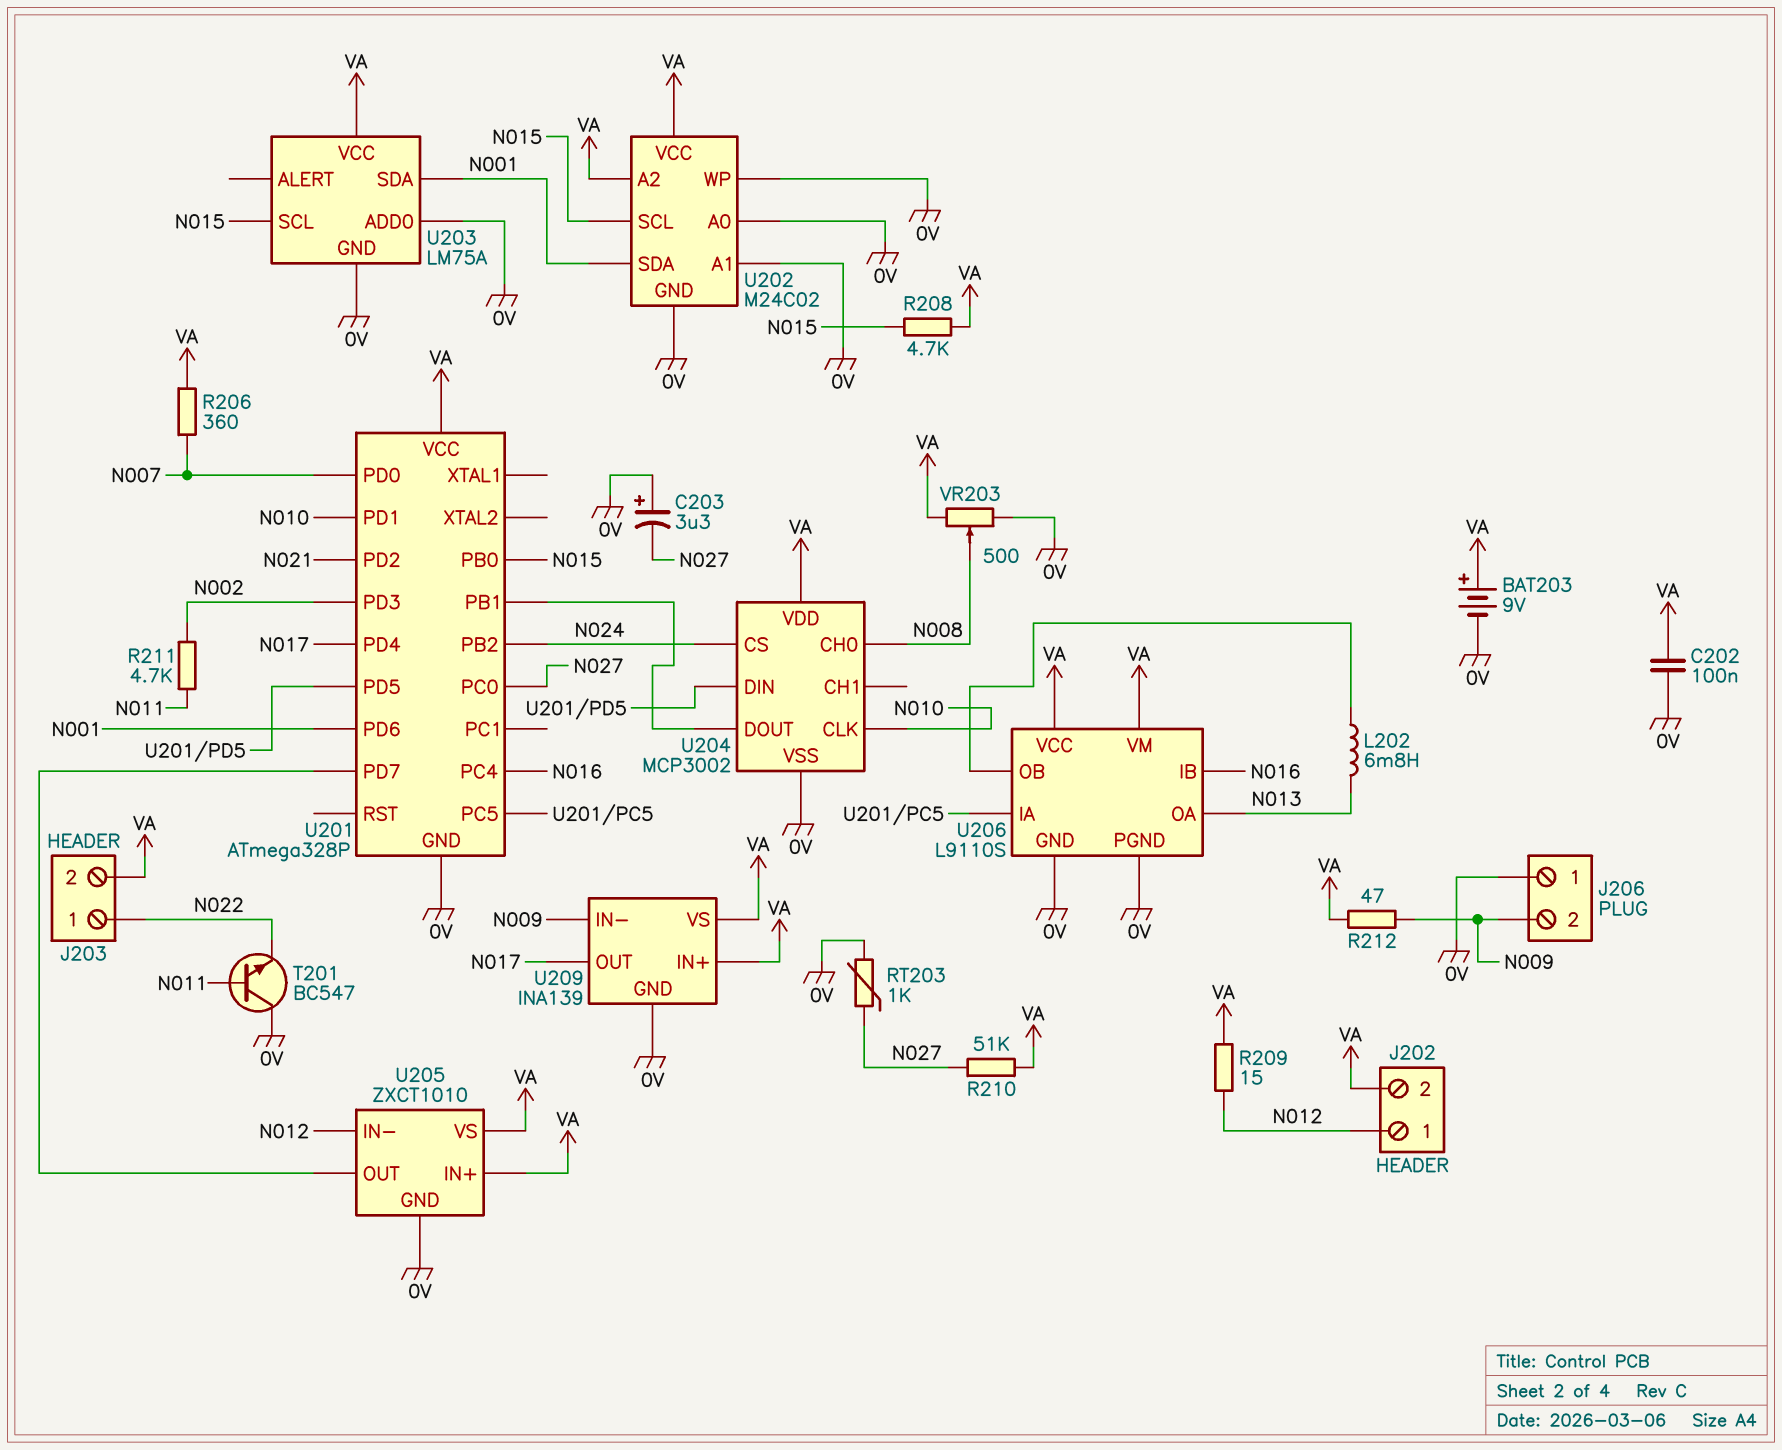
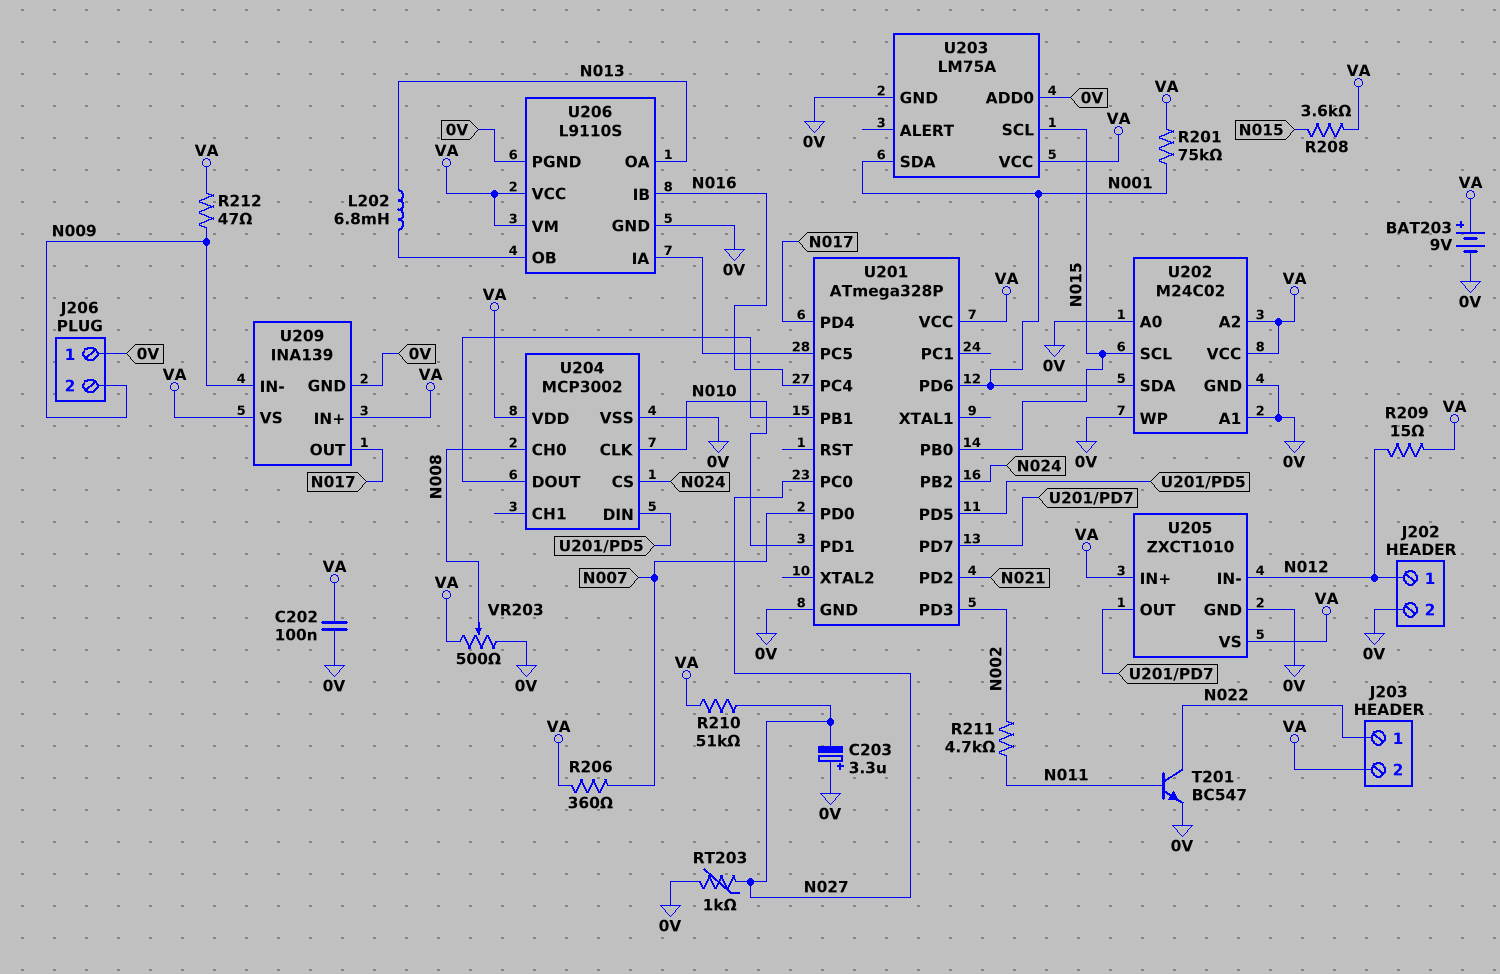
J202 pin 2: VA -> 0V
R201: none -> 75k (N001, VA)
R208: 4.7k (N015, VA) -> 3.6k (N015, VA)
T201: NPN BC547 (B N011, C 0V, E N022) -> NPN BC547 (B N011, C N022, E 0V)

